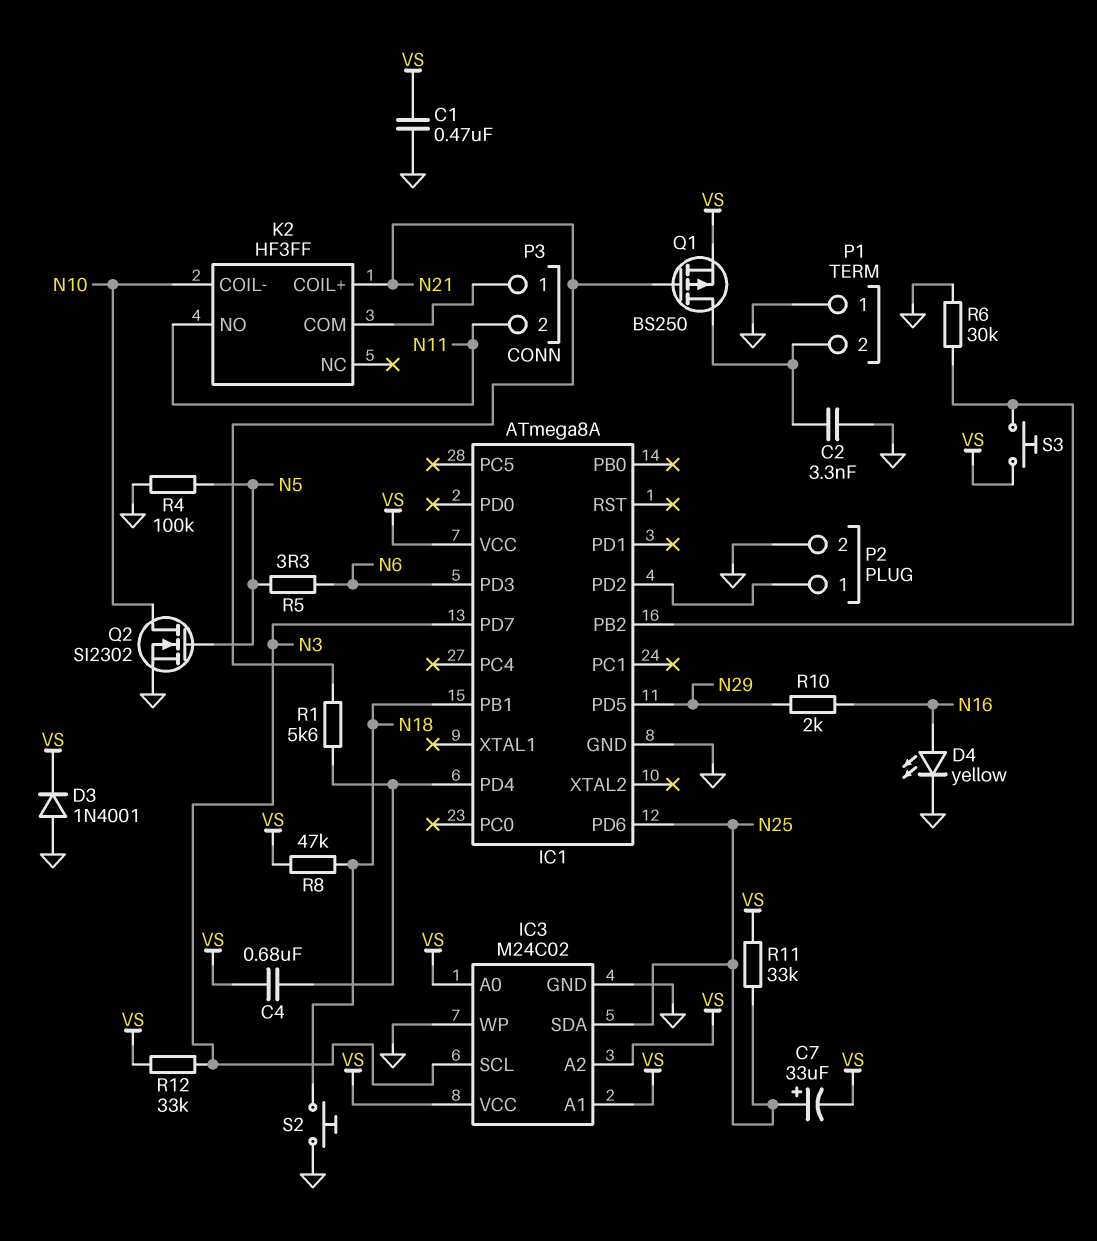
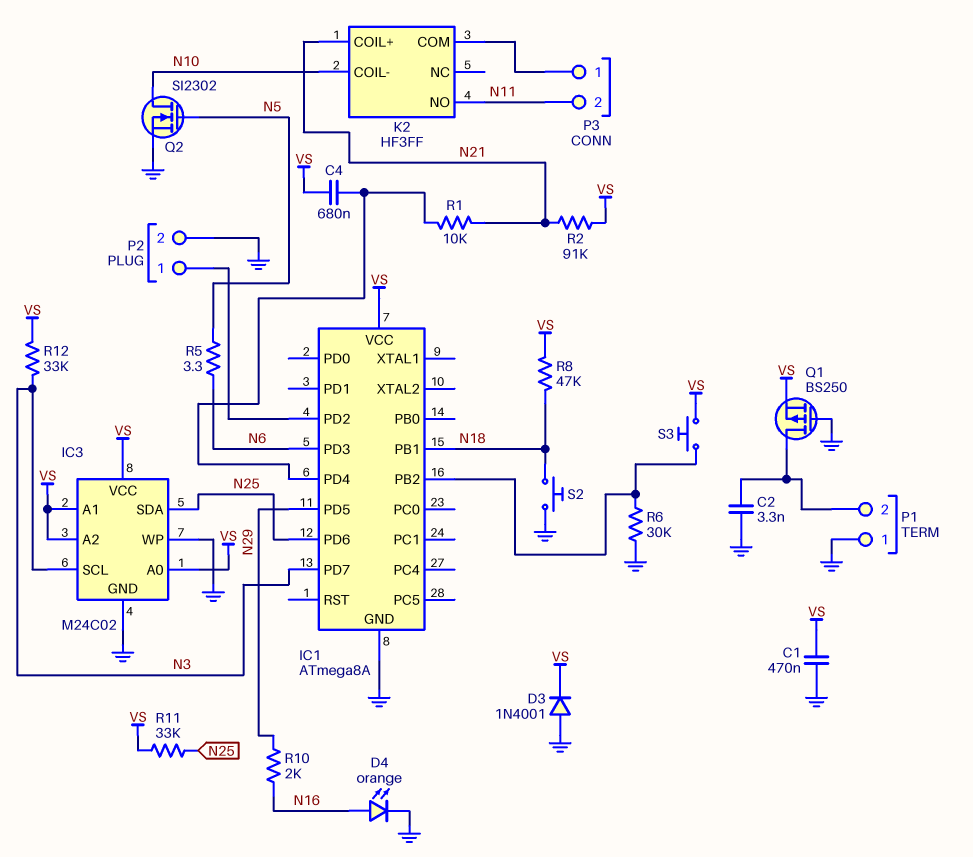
C7: 33uF (plus N25, minus VS) -> none
D4: LED yellow (A N16, K GND) -> LED orange (A N16, K GND)
Q1: PMOS BS250 (G N21, D P1/2, S VS) -> PMOS BS250 (G GND, D P1/2, S VS)
R1: 5.6k (IC1/PD4, N21) -> 10k (IC1/PD4, N21)
R2: none -> 91k (N21, VS)
R4: 100k (GND, N5) -> none

